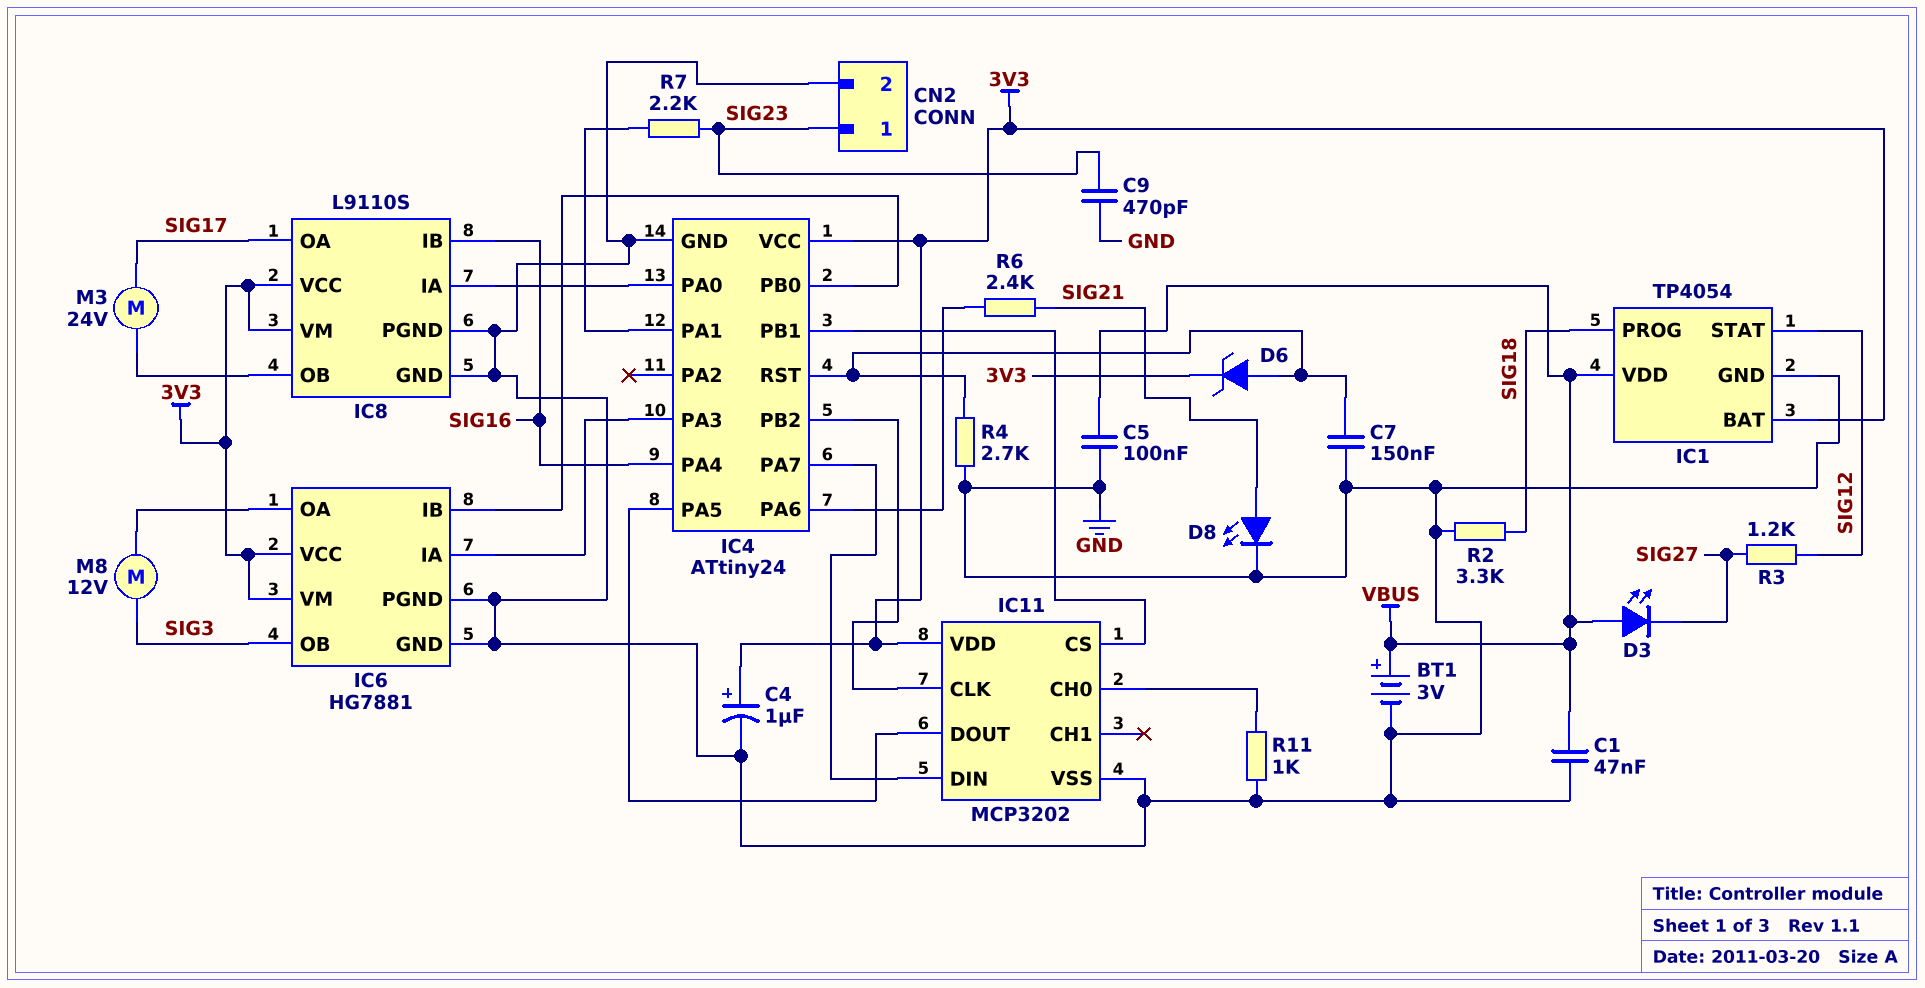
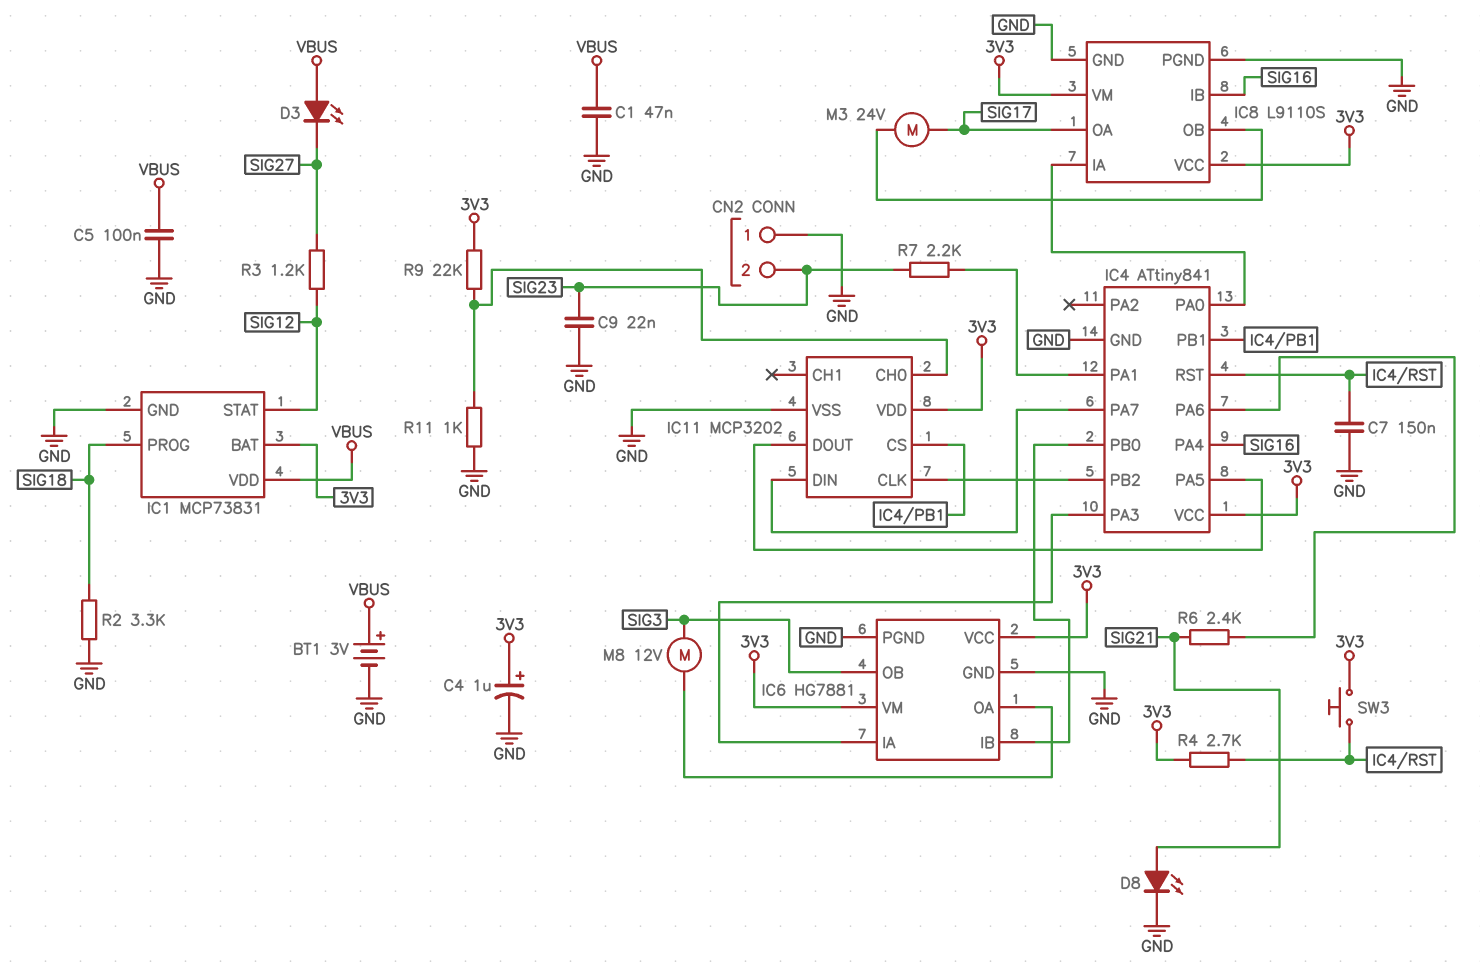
C9: 470pF (GND, SIG23) -> 22nF (GND, SIG23)
CN2 pin 1: SIG23 -> GND
CN2 pin 2: GND -> SIG23
D6: zener (A IC4/RST, K 3V3) -> none
IC1: TP4054 -> MCP73831
IC4: ATtiny24 -> ATtiny841
R4: 2.7k (GND, IC4/RST) -> 2.7k (3V3, IC4/RST)
R9: none -> 22k (3V3, IC11/CH0)
SW3: none -> button (3V3, IC4/RST)

